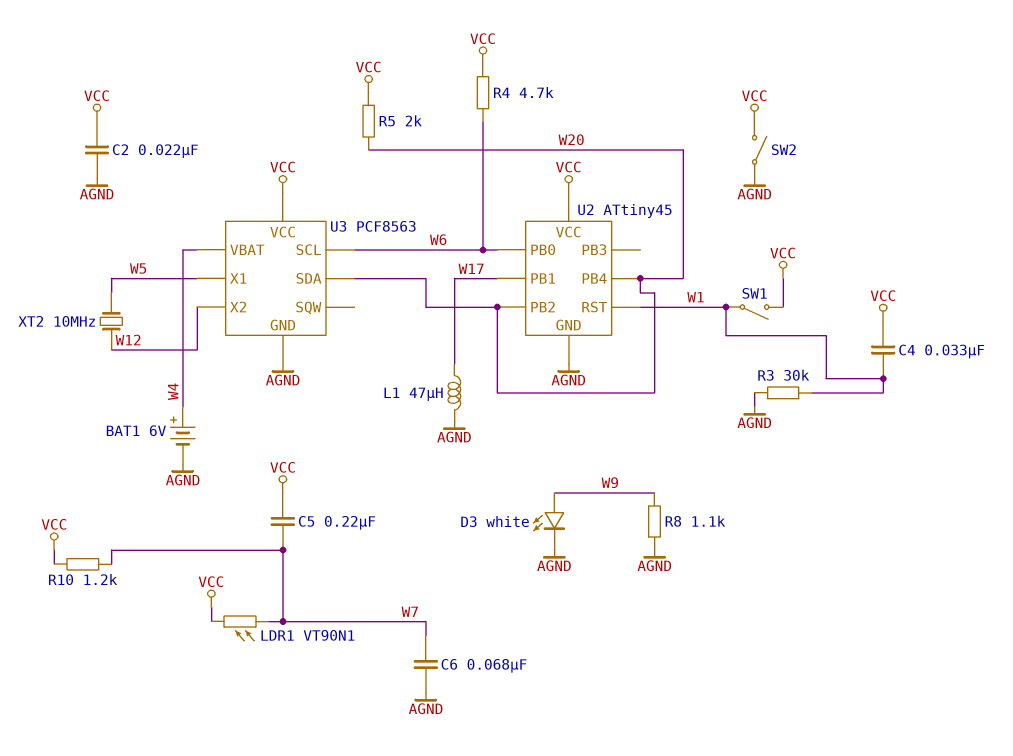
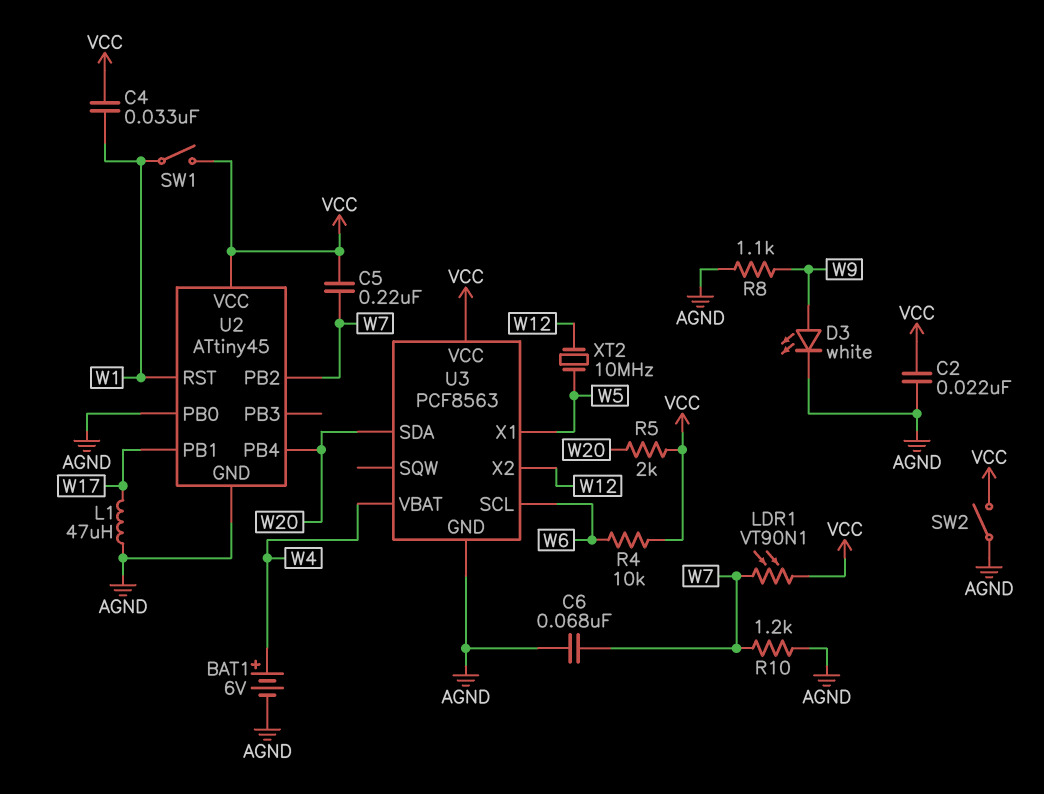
R3: 30k (AGND, W1) -> none
R4: 4.7k (VCC, W6) -> 10k (VCC, W6)
R10: 1.2k (VCC, W7) -> 1.2k (AGND, W7)
U2 pin PB0: W6 -> AGND
U2 pin PB2: W20 -> W7

